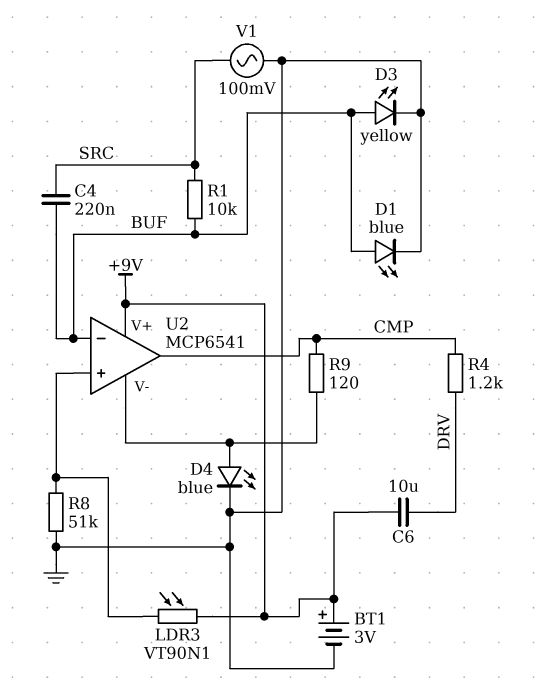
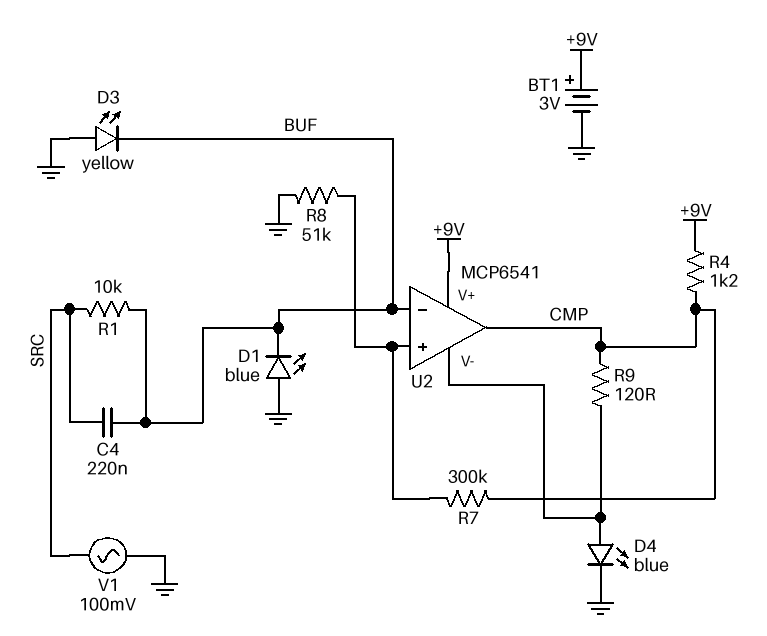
C6: 10uF (+9V, DRV) -> none
D1: LED blue (A BUF, K GND) -> LED blue (A GND, K BUF)
D3: LED yellow (A BUF, K GND) -> LED yellow (A GND, K BUF)
LDR3: VT90N1 (+9V, U2/in+) -> none
R4: 1.2k (CMP, DRV) -> 1.2k (+9V, CMP)
R7: none -> 300k (CMP, U2/in+)

